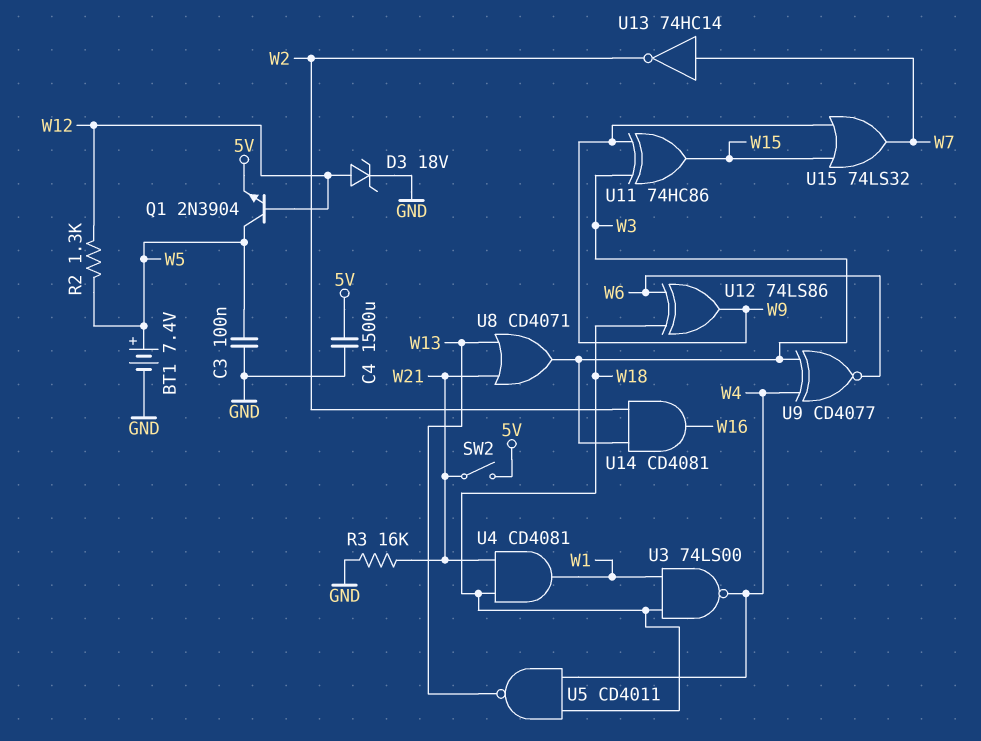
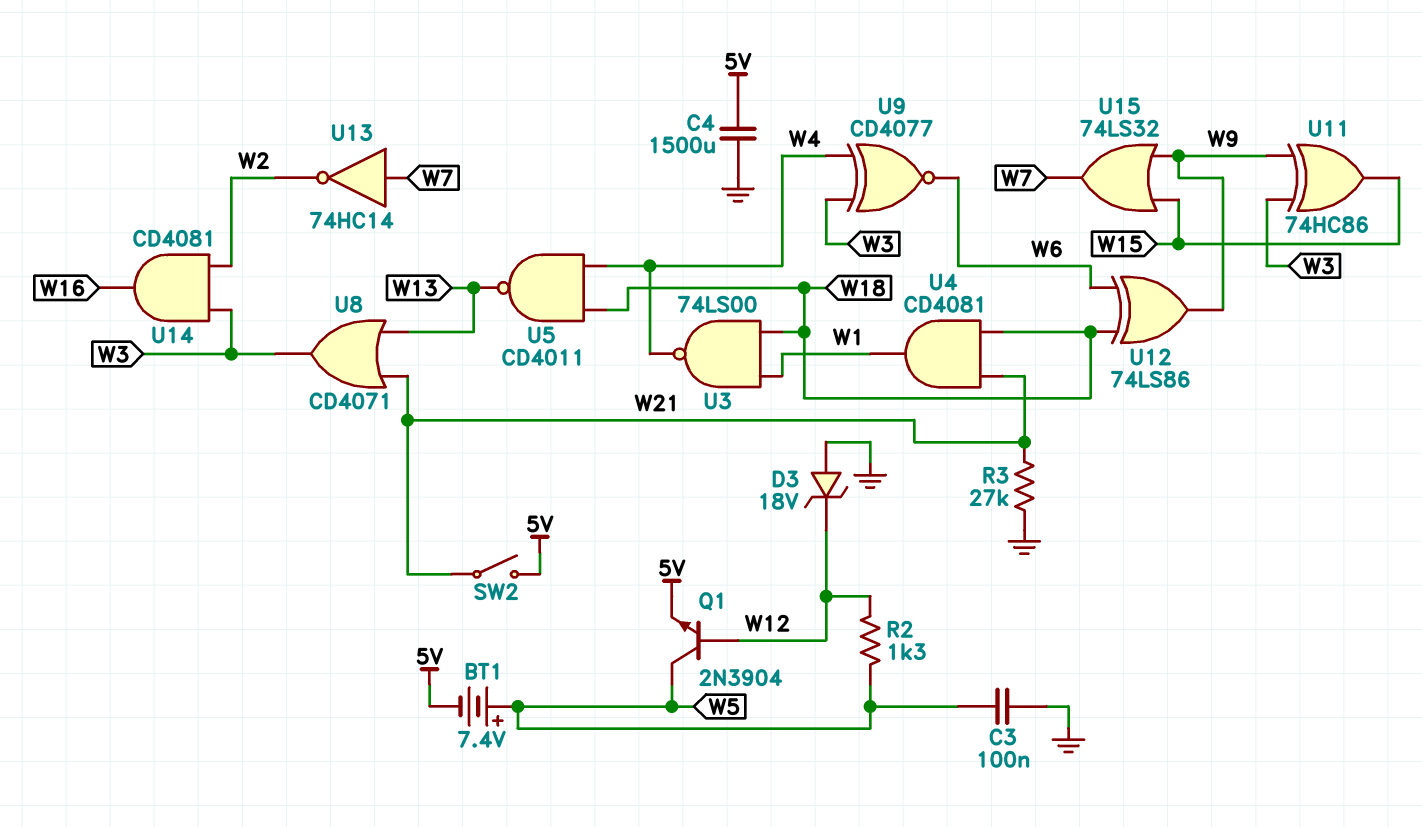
BT1: 7.4V (plus W5, minus GND) -> 7.4V (plus W5, minus 5V)
D3: zener 18V (A W12, K GND) -> zener 18V (A GND, K W12)
R3: 16k (GND, W21) -> 27k (GND, W21)

